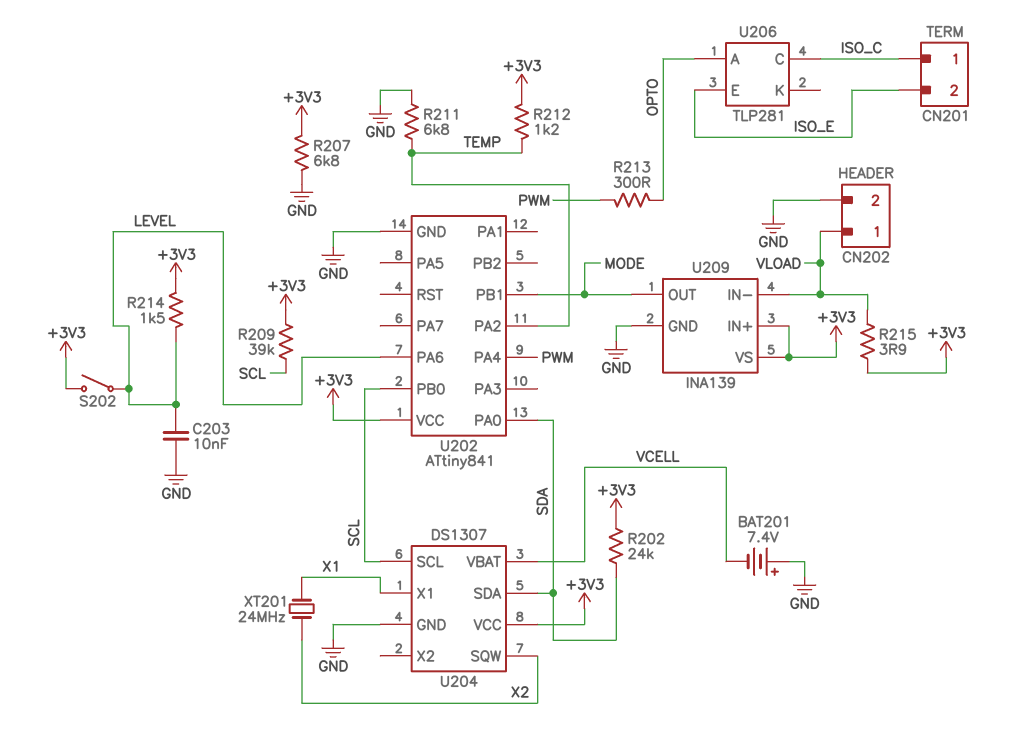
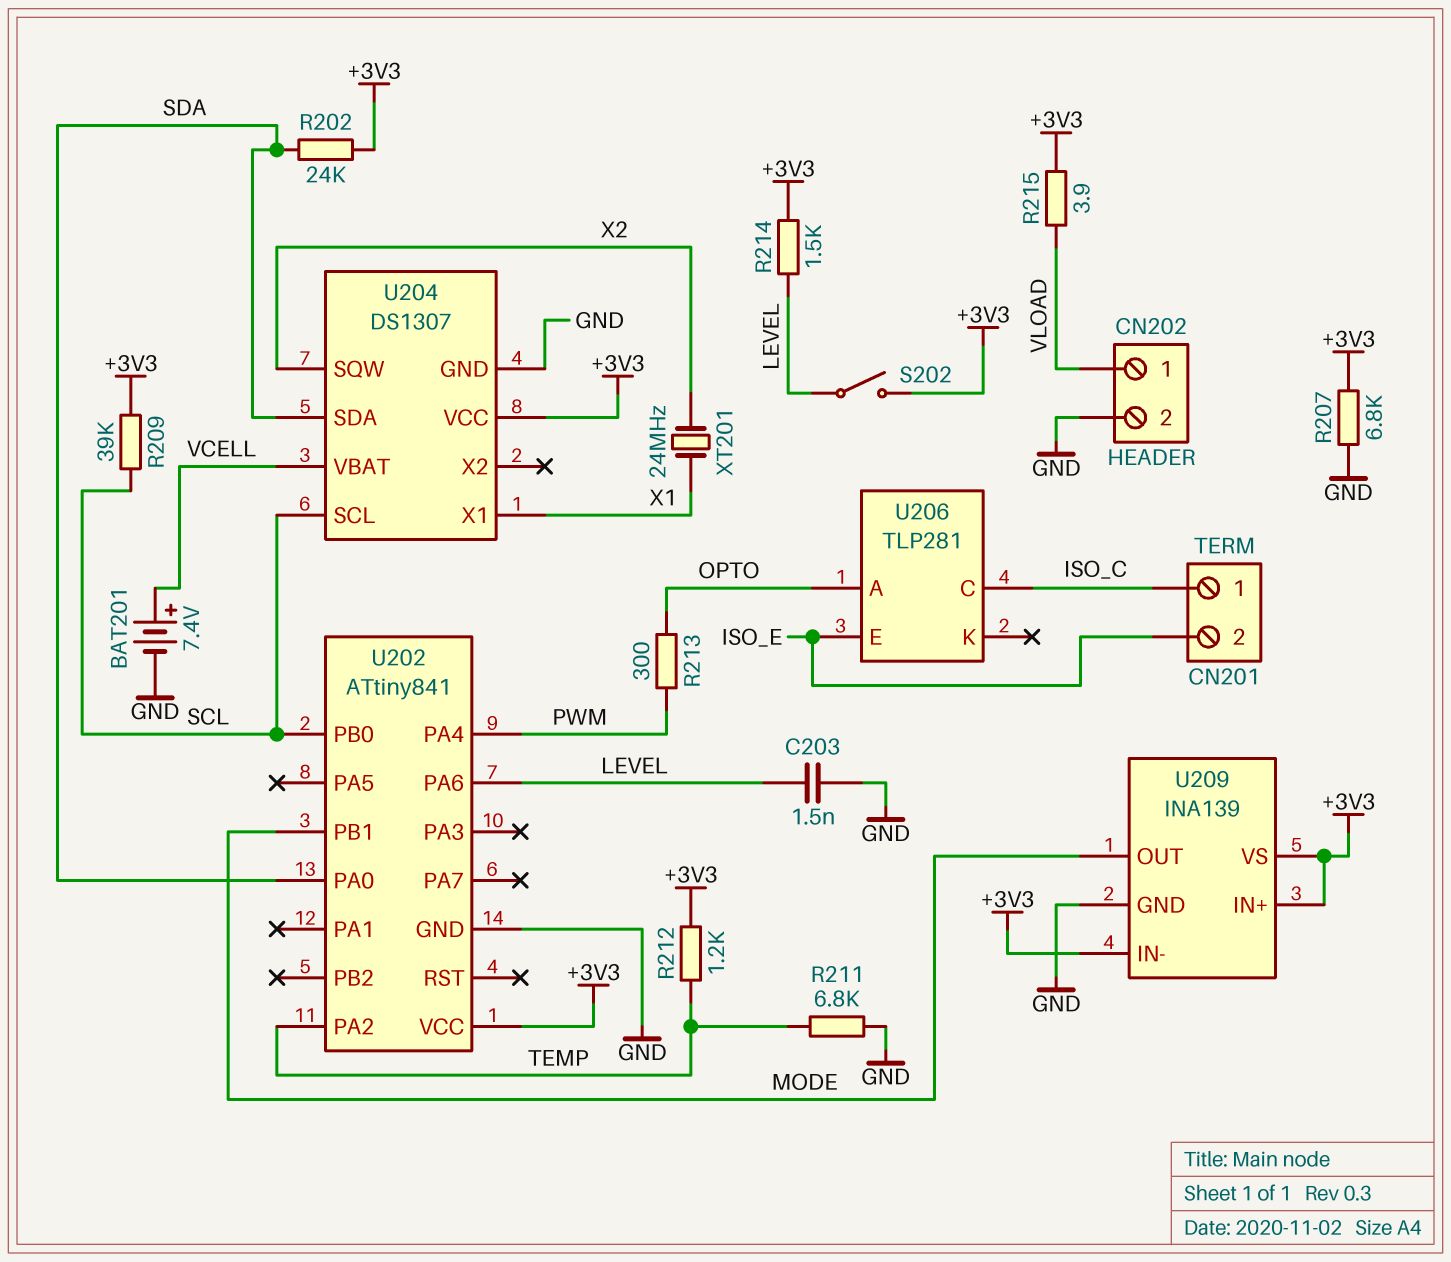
BAT201: 7.4V (plus GND, minus VCELL) -> 7.4V (plus VCELL, minus GND)
C203: 10nF (GND, LEVEL) -> 1.5nF (GND, LEVEL)
U209 pin IN-: VLOAD -> +3V3

